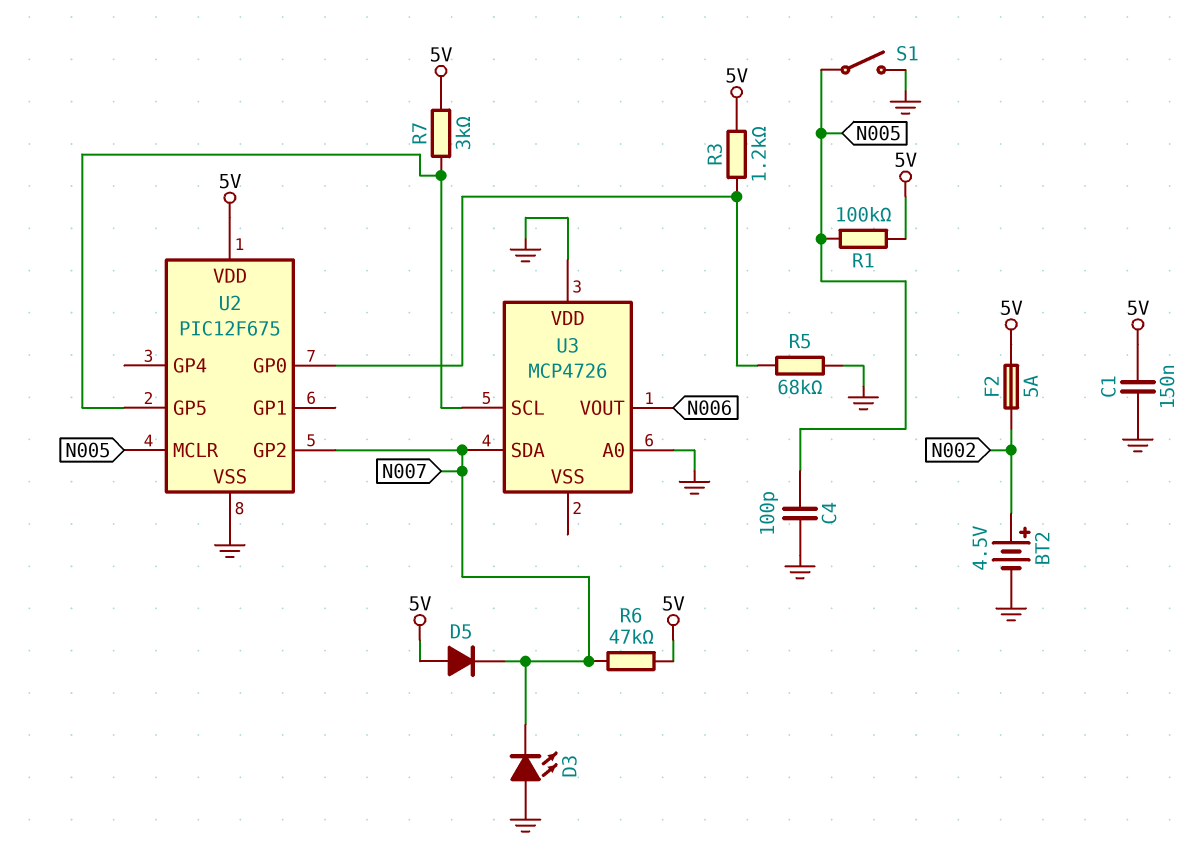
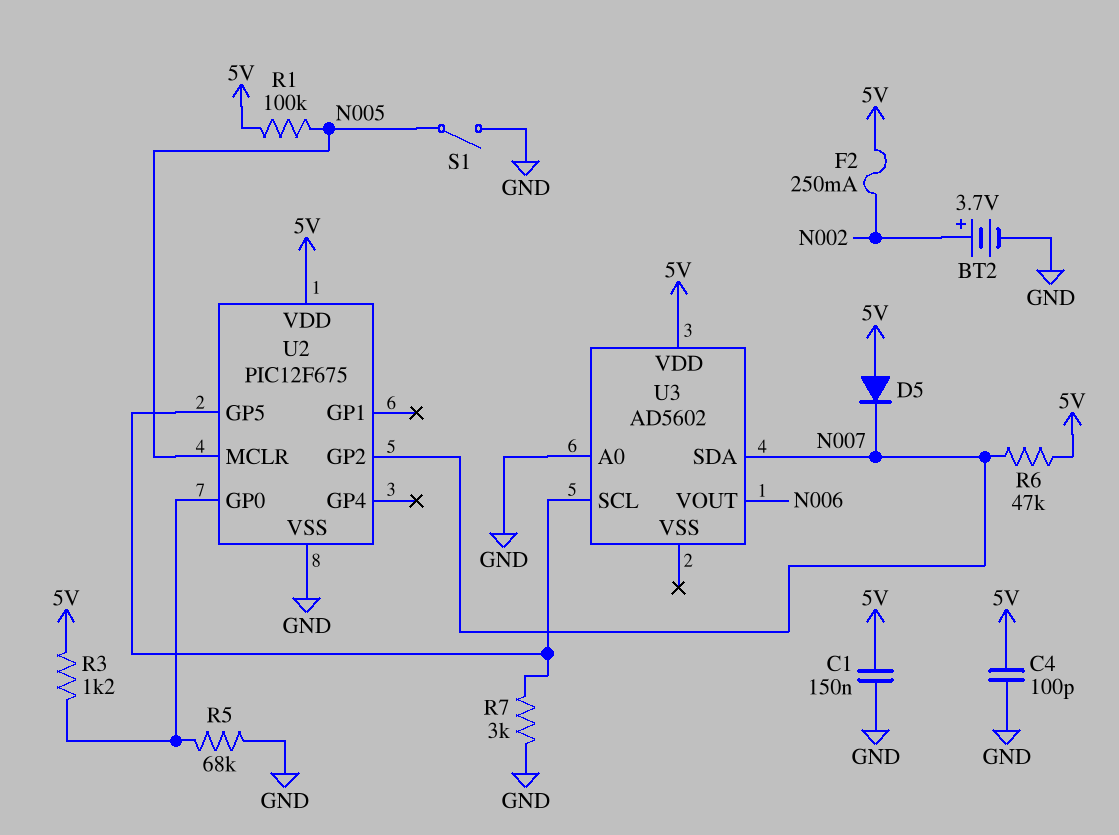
BT2: 4.5V (plus N002, minus GND) -> 3.7V (plus N002, minus GND)
C4: 100pF (GND, N005) -> 100pF (5V, GND)
D3: LED (A GND, K N007) -> none
F2: 5A (5V, N002) -> 250mA (5V, N002)
R7: 3k (5V, U2/GP5) -> 3k (GND, U2/GP5)
U3: MCP4726 -> AD5602
U3 pin VDD: GND -> 5V

